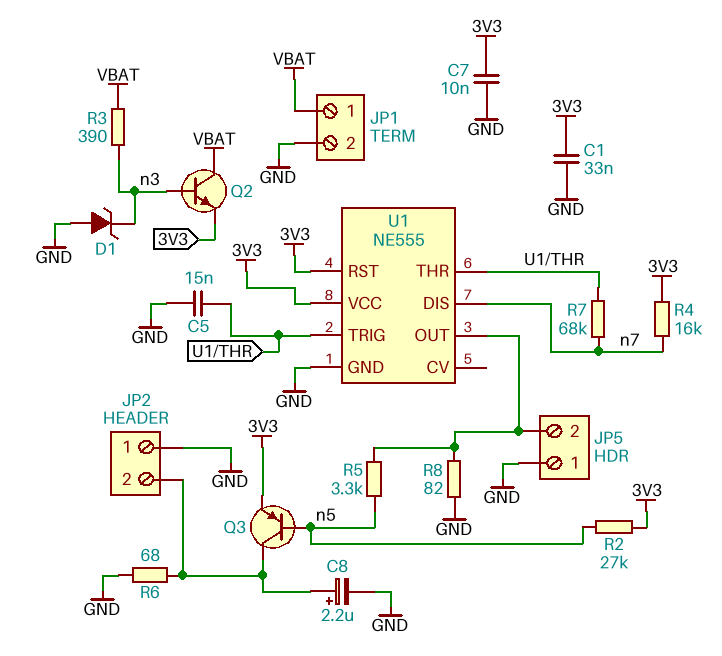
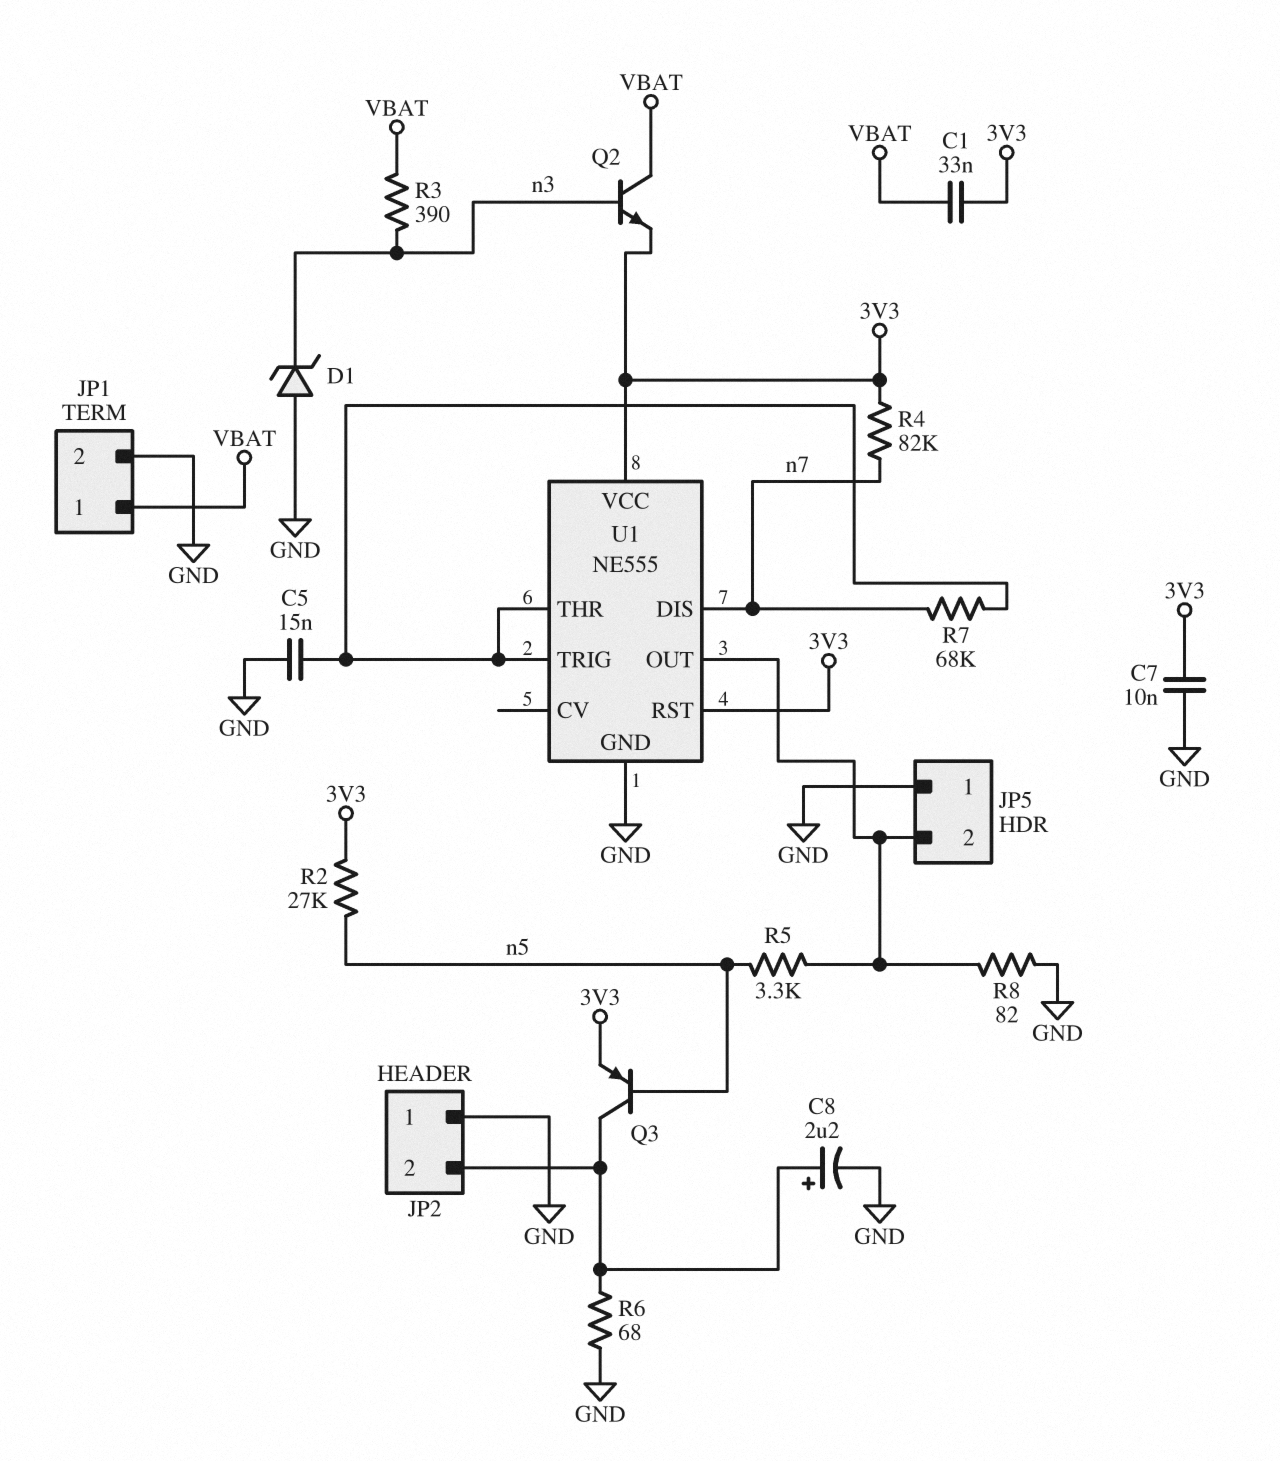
C1: 33nF (3V3, GND) -> 33nF (3V3, VBAT)
R4: 16k (3V3, n7) -> 82k (3V3, n7)

